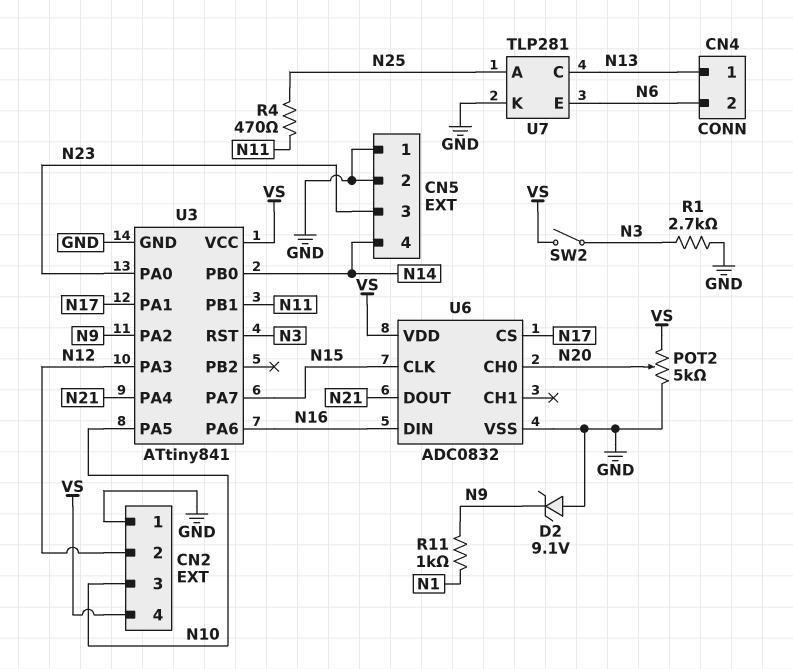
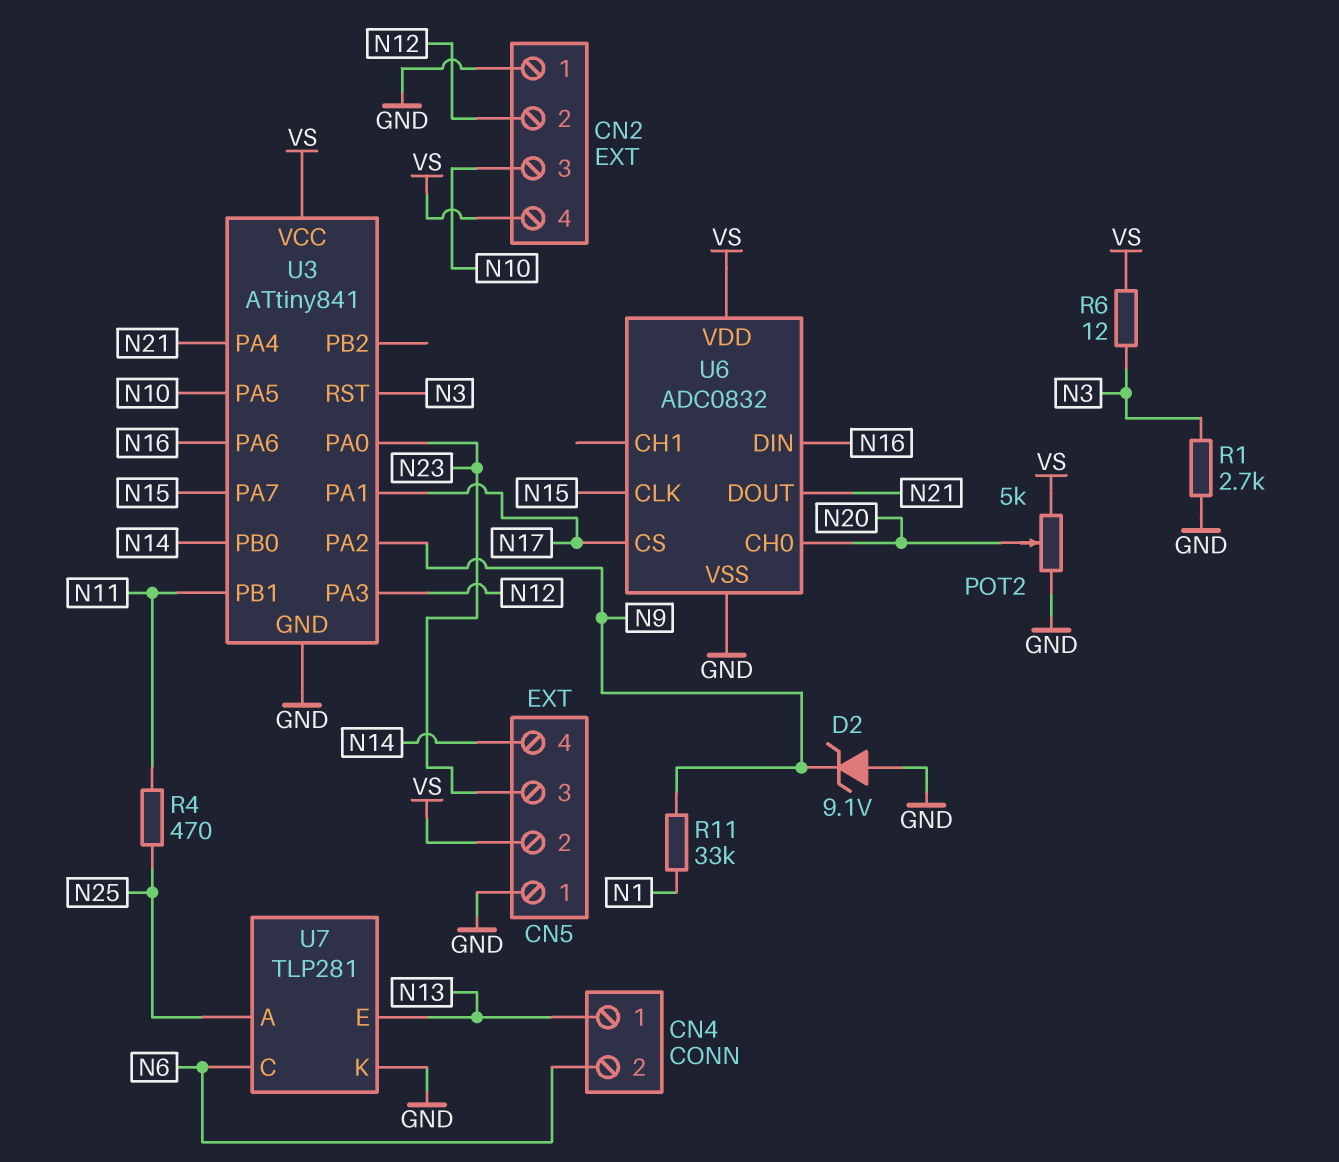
CN5 pin 2: GND -> VS
R6: none -> 12 (N3, VS)
R11: 1k (N1, N9) -> 33k (N1, N9)
SW2: switch (N3, VS) -> none
U7 pin C: N13 -> N6
U7 pin E: N6 -> N13

